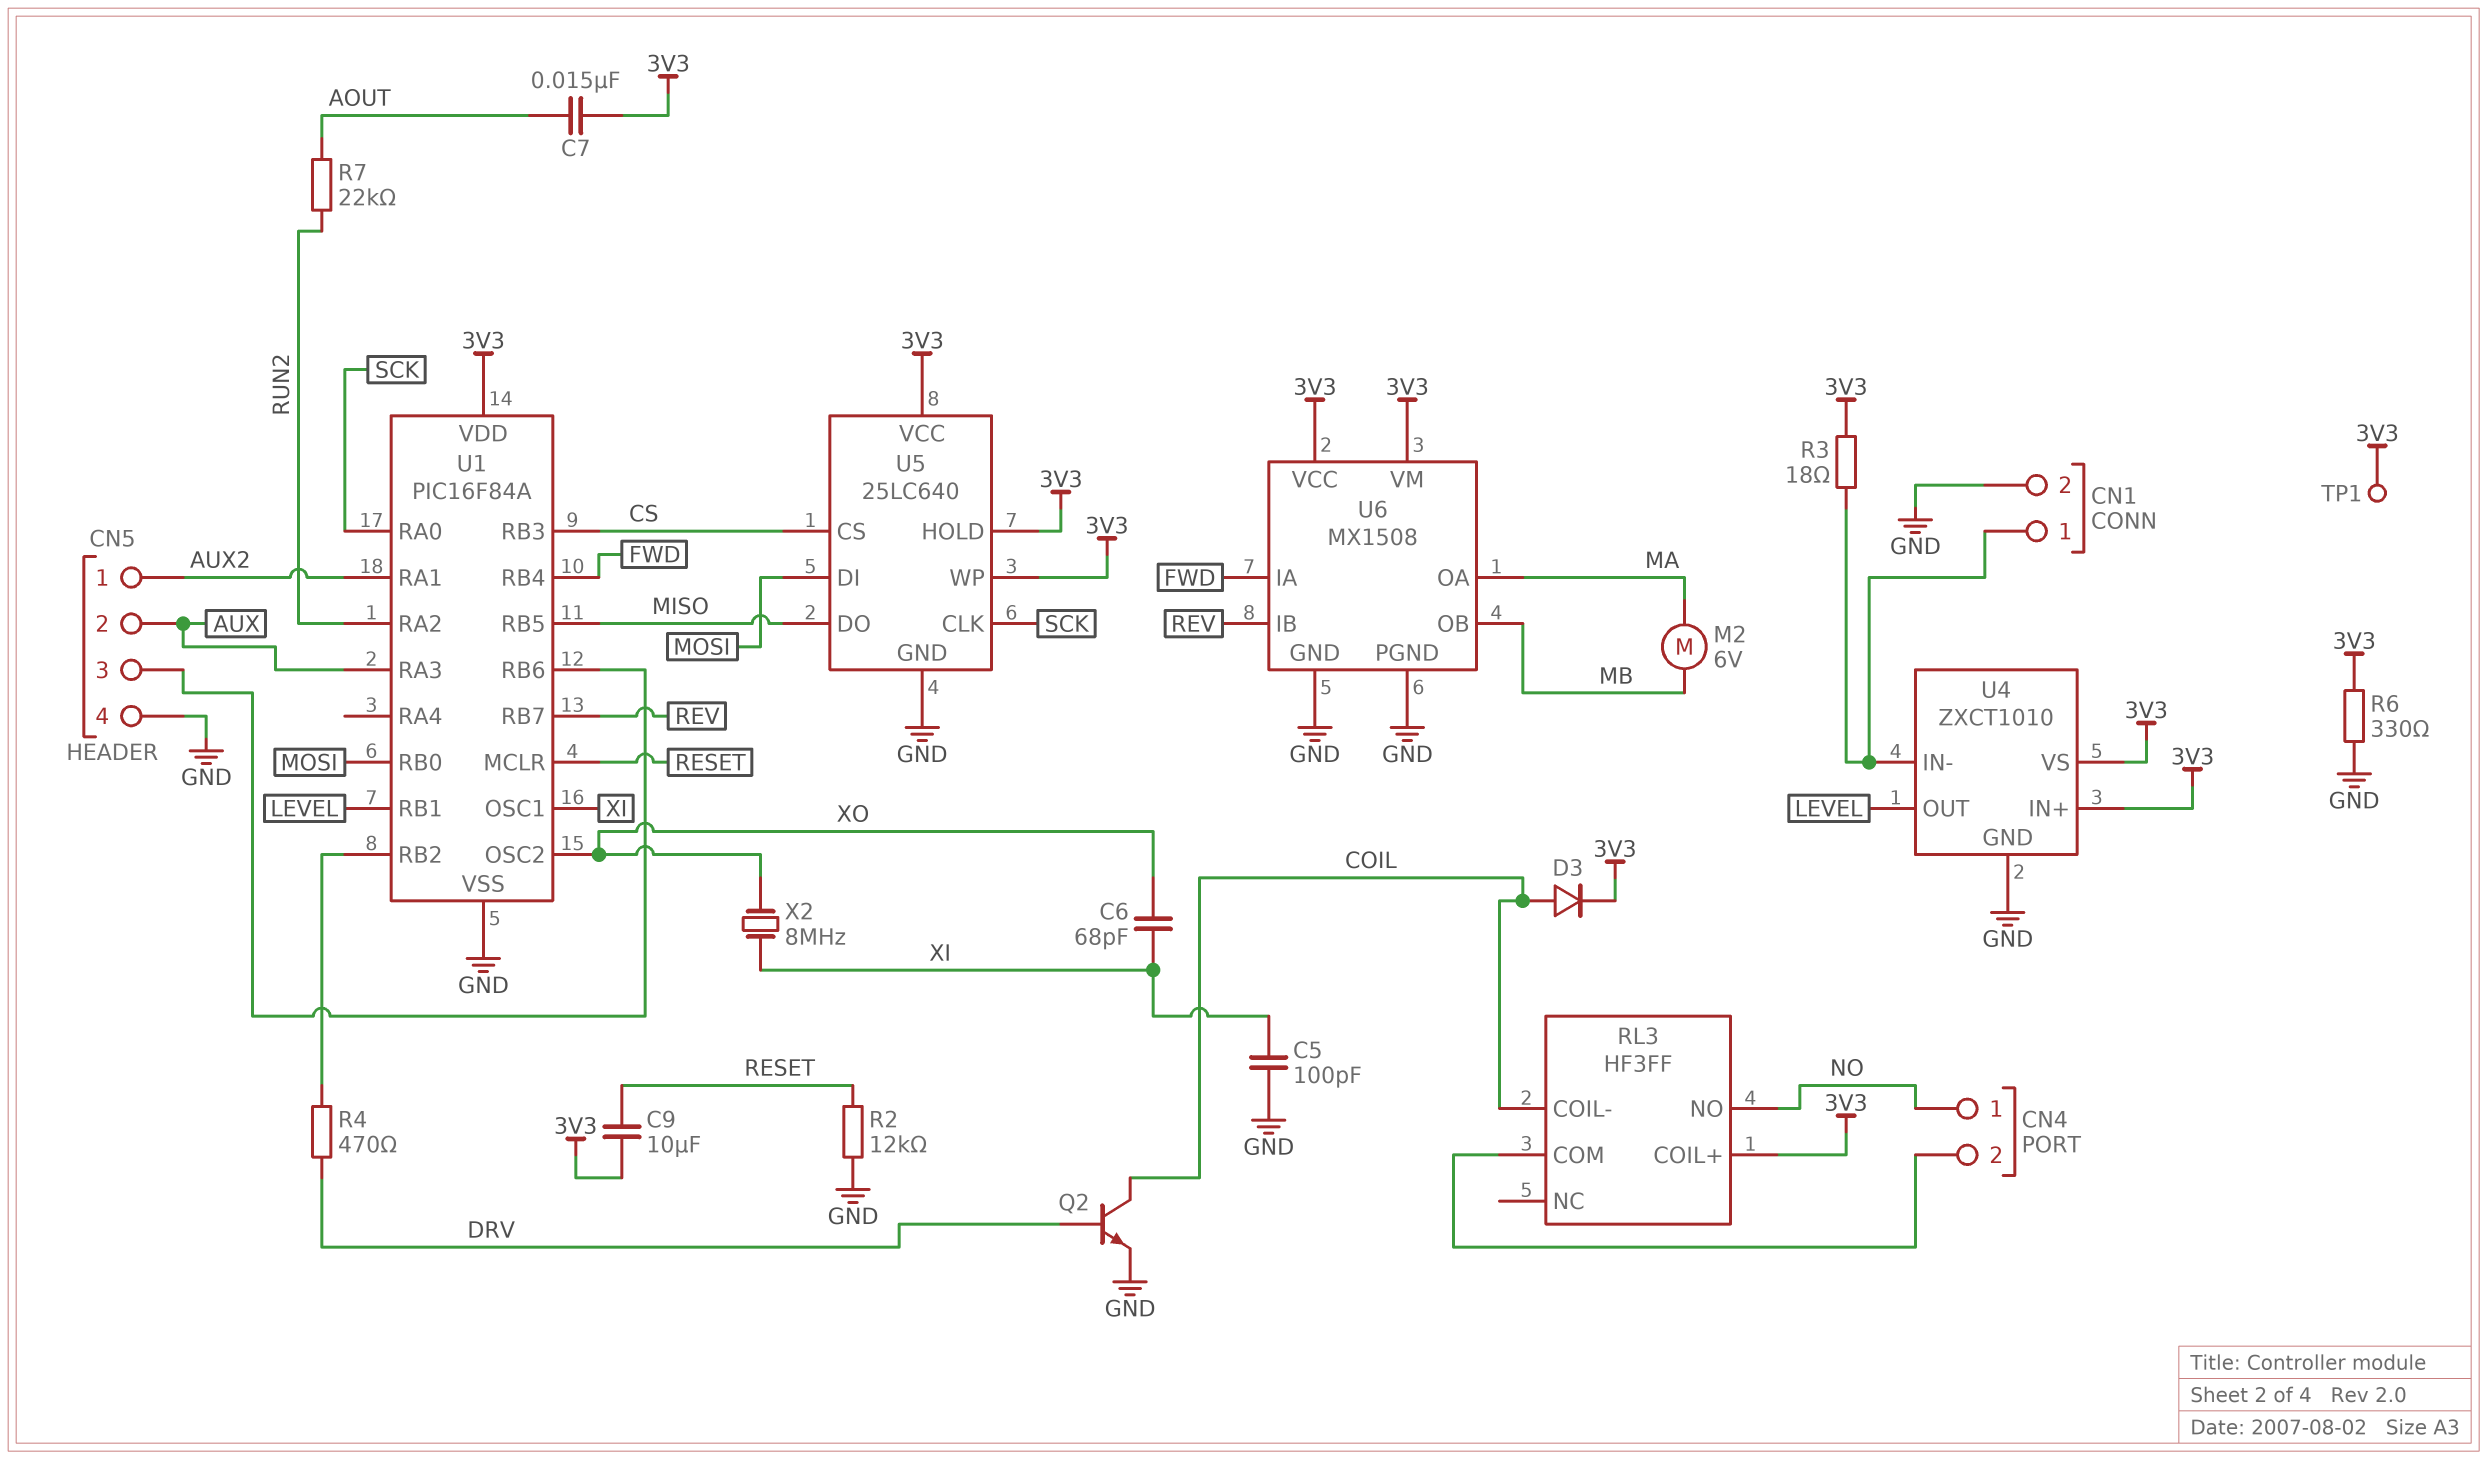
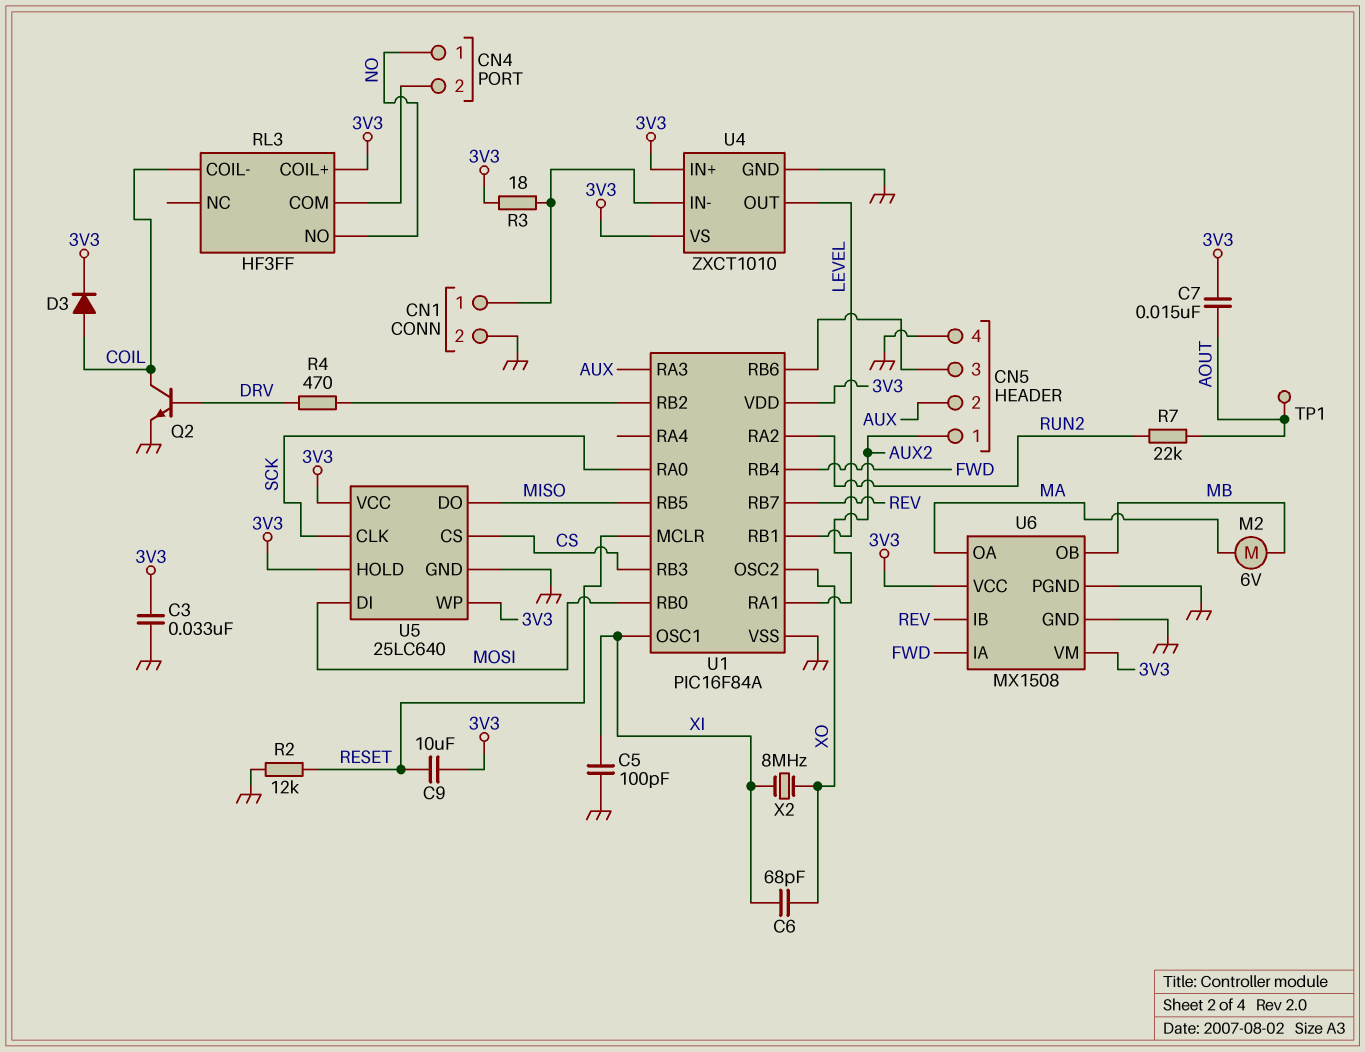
C3: none -> 33nF (3V3, GND)
R6: 330 (3V3, GND) -> none
TP1: test point (3V3) -> test point (AOUT)

